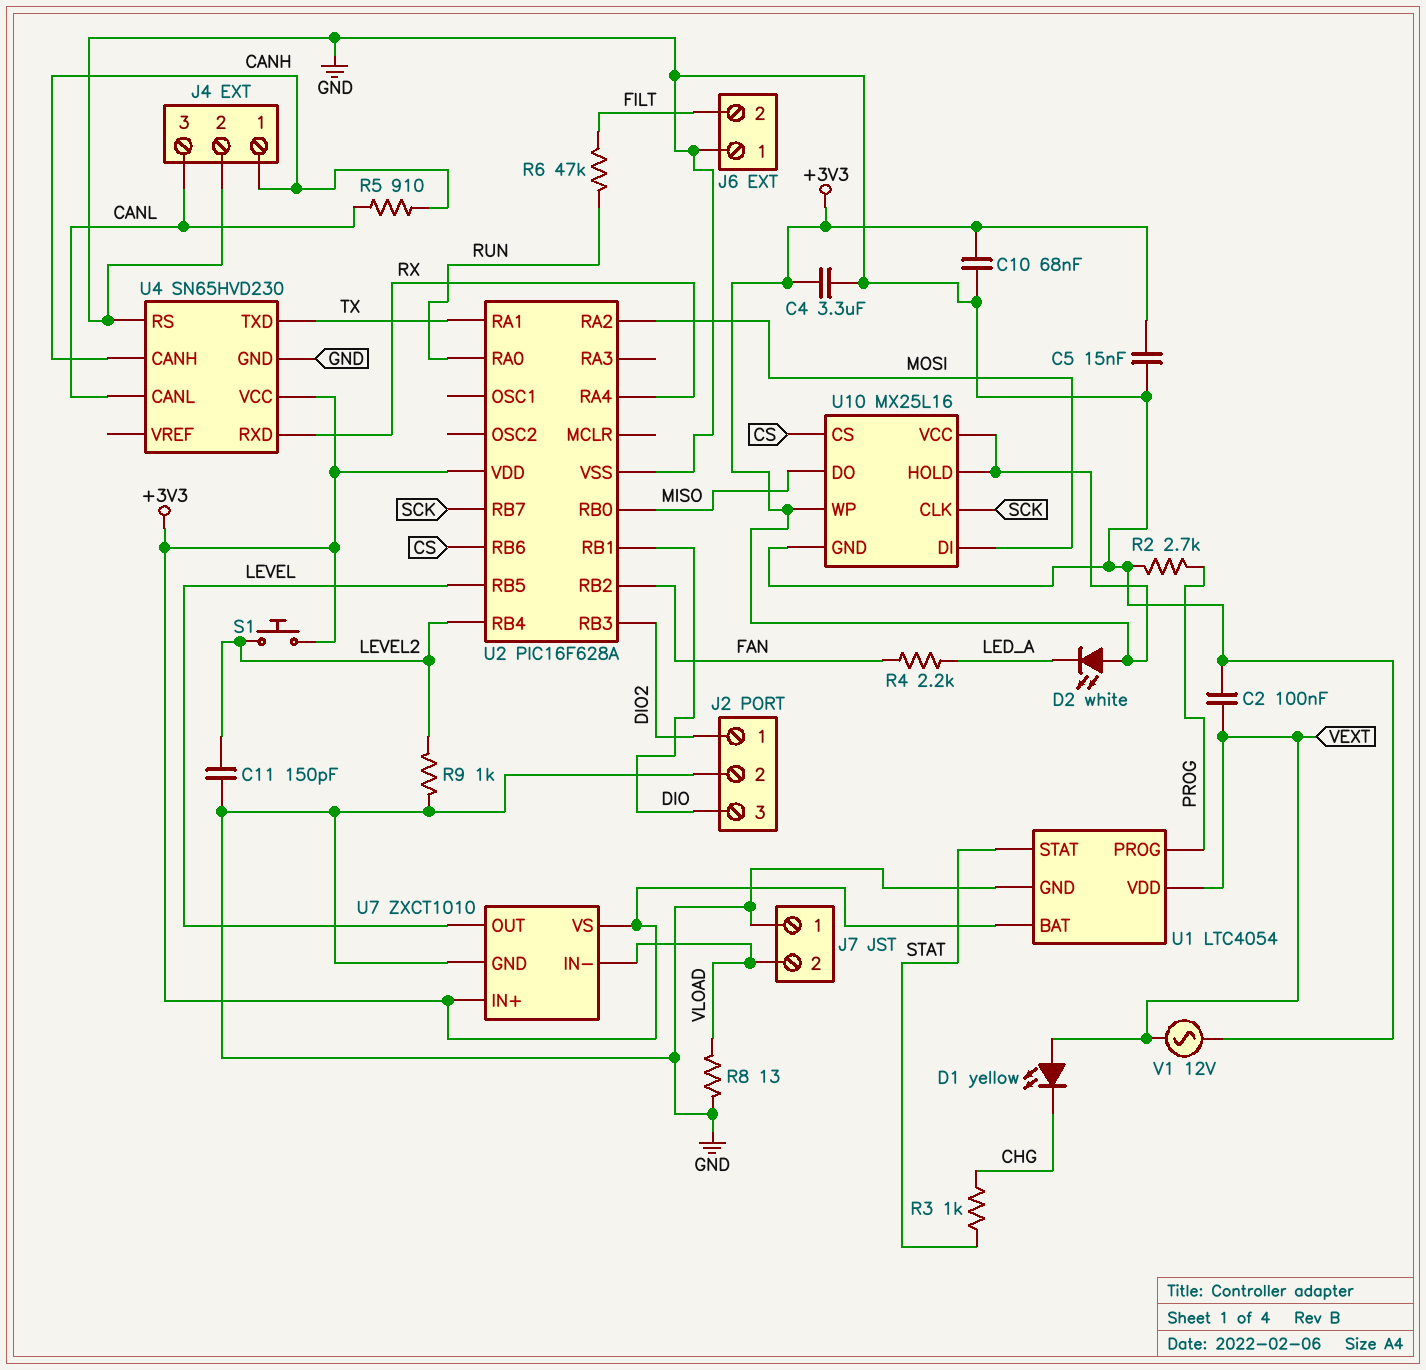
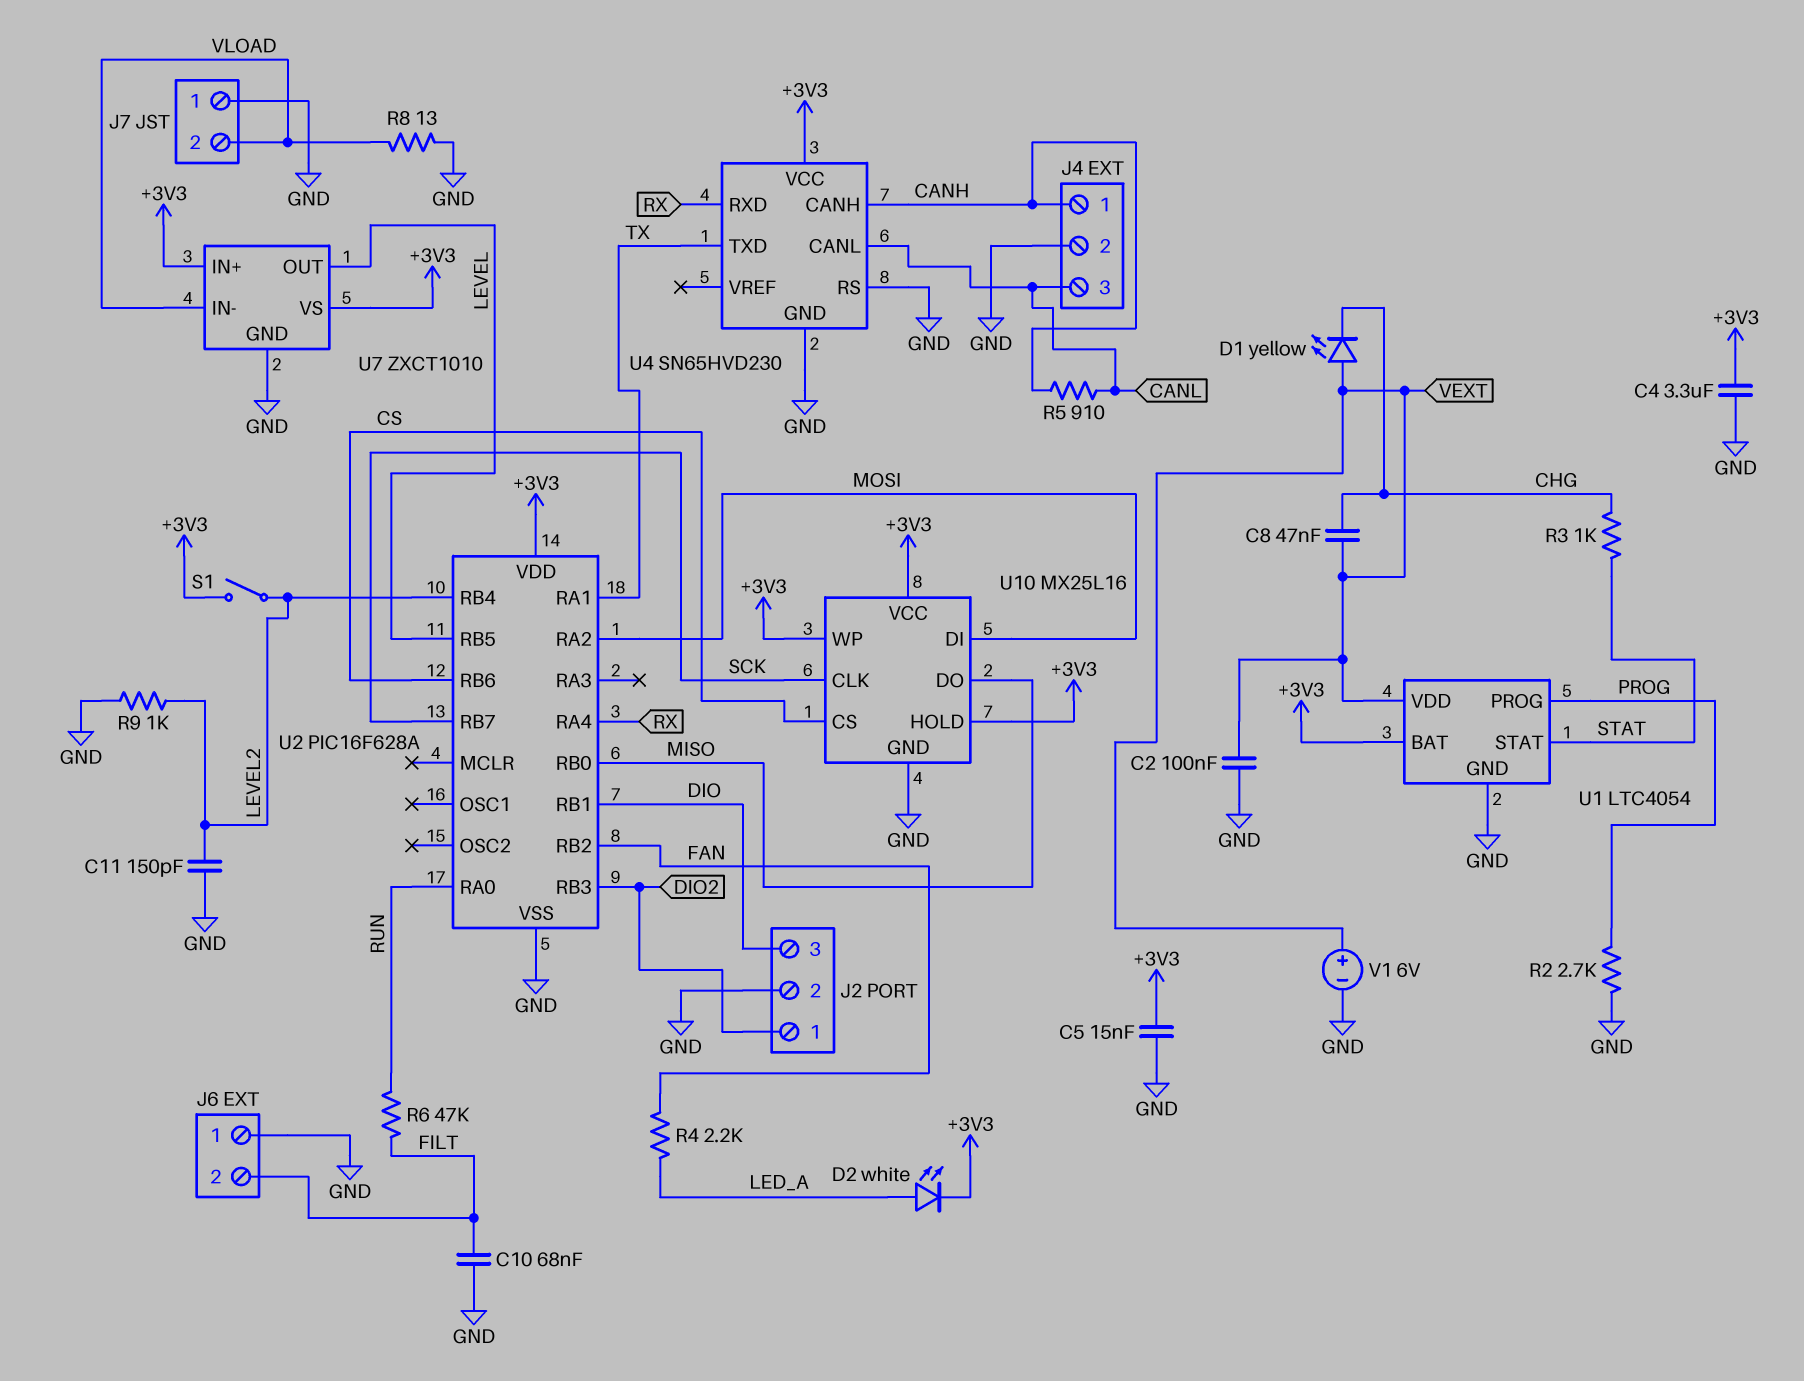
C8: none -> 47nF (CHG, VEXT)
C10: 68nF (+3V3, GND) -> 68nF (FILT, GND)
D2: LED white (A +3V3, K LED_A) -> LED white (A LED_A, K +3V3)
S1: button (+3V3, LEVEL2) -> switch (+3V3, LEVEL2)
V1: AC 12V (GND, VEXT) -> 6V (plus VEXT, minus GND)

